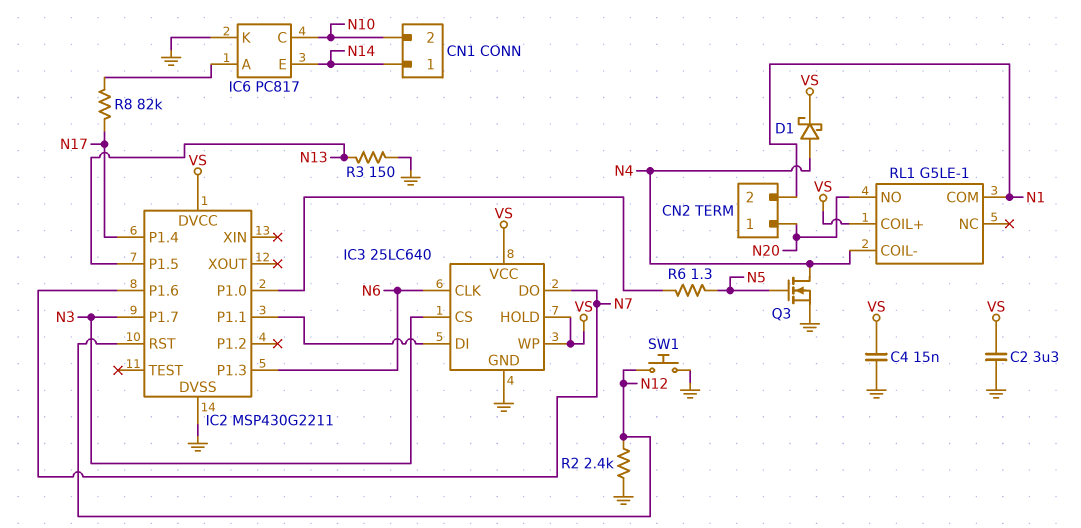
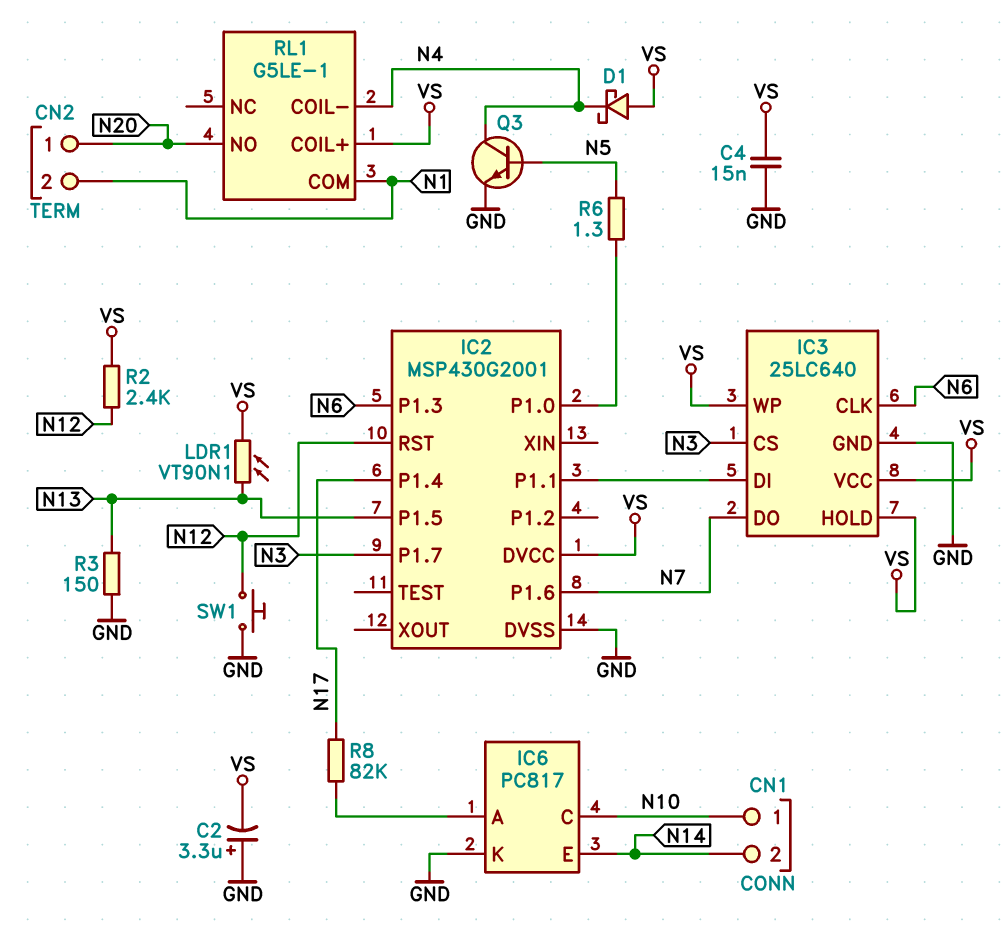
C2: 3.3uF (GND, VS) -> 3.3uF (plus GND, minus VS)
CN1 pin 1: N14 -> N10
CN1 pin 2: N10 -> N14
D1: schottky (A N4, K VS) -> schottky (A VS, K N4)
IC2: MSP430G2211 -> MSP430G2001
LDR1: none -> VT90N1 (N13, VS)
Q3: NMOS (G N5, D N4, S GND) -> NPN (B N5, C N4, E GND)
R2: 2.4k (GND, N12) -> 2.4k (N12, VS)

